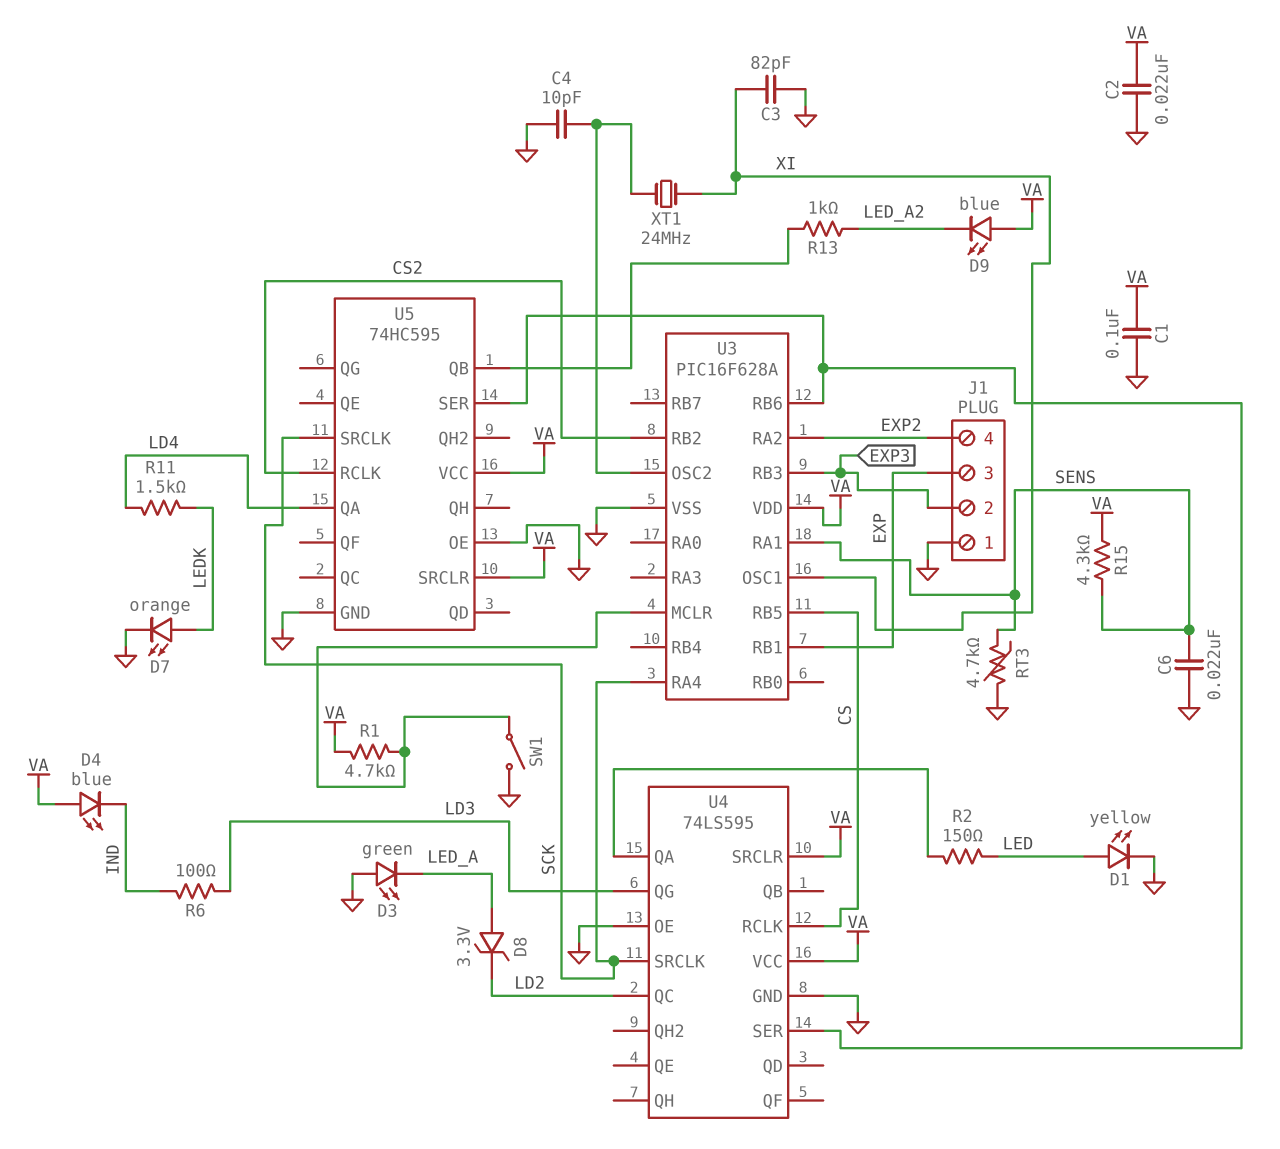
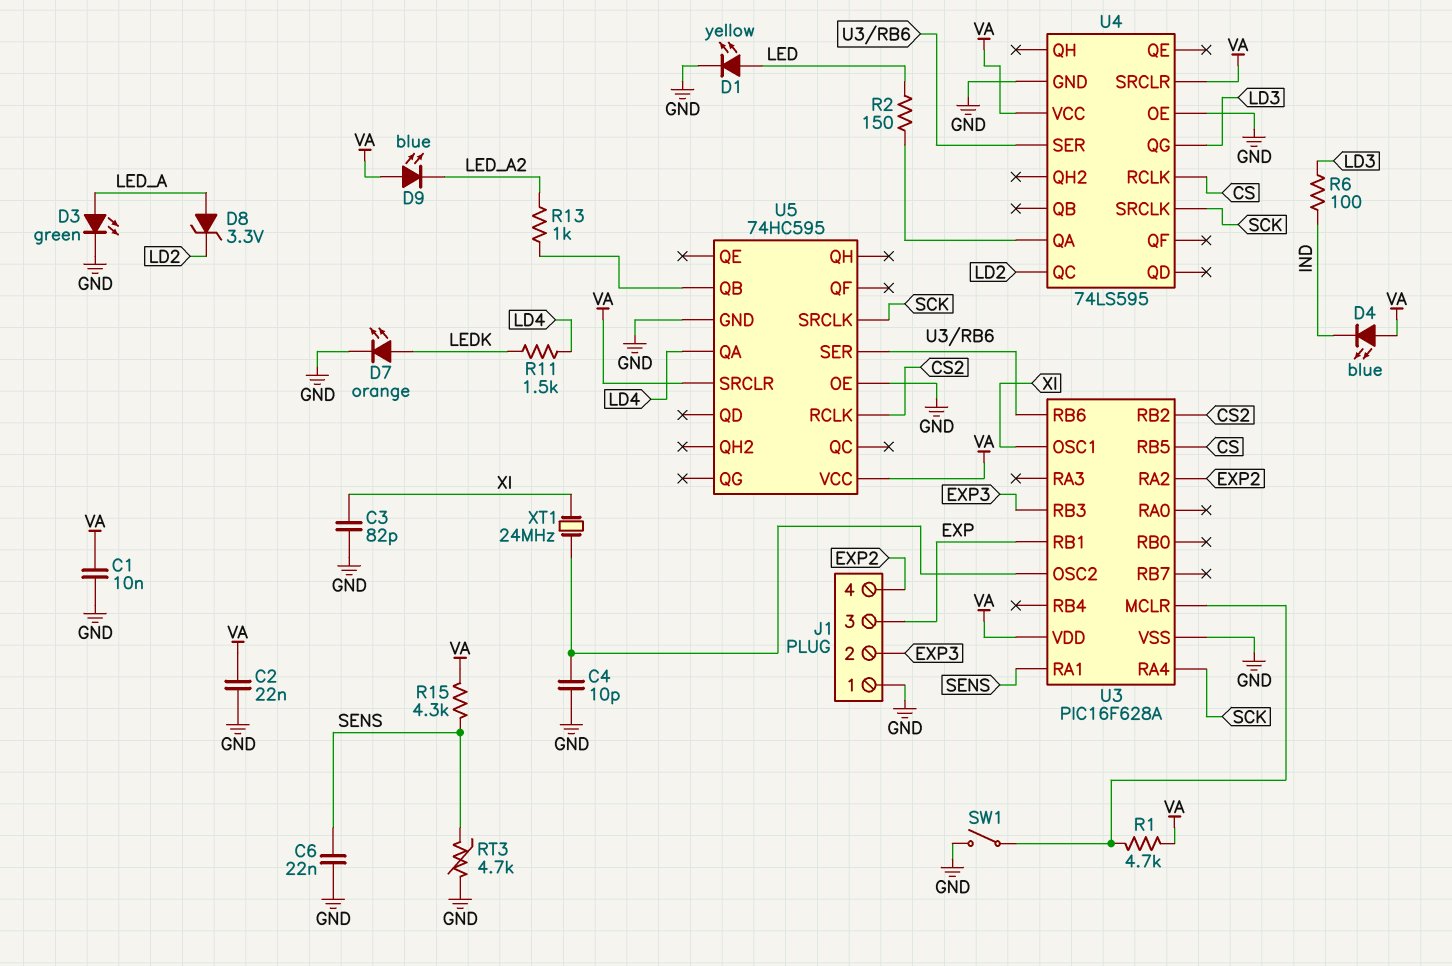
C1: 100nF (GND, VA) -> 10nF (GND, VA)
D3: LED green (A GND, K LED_A) -> LED green (A LED_A, K GND)

